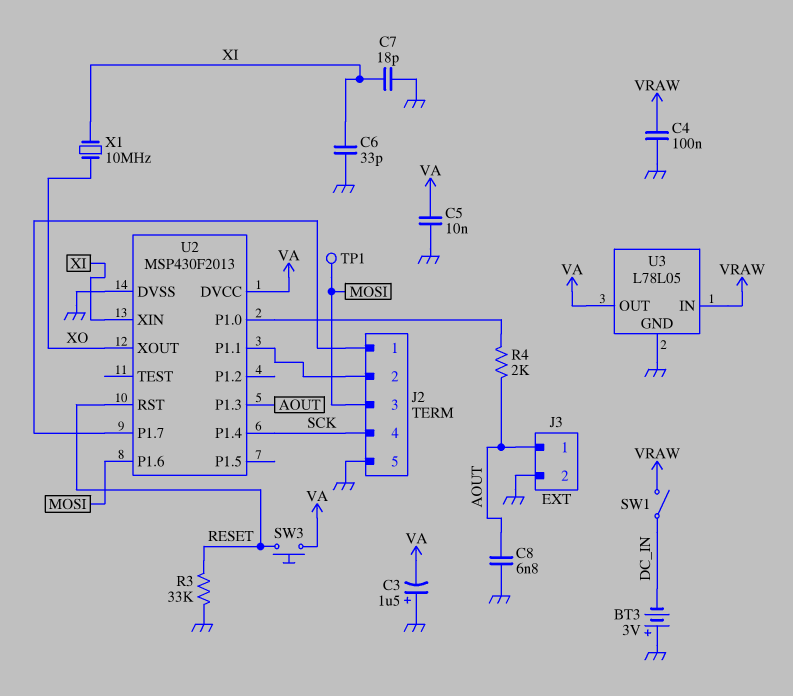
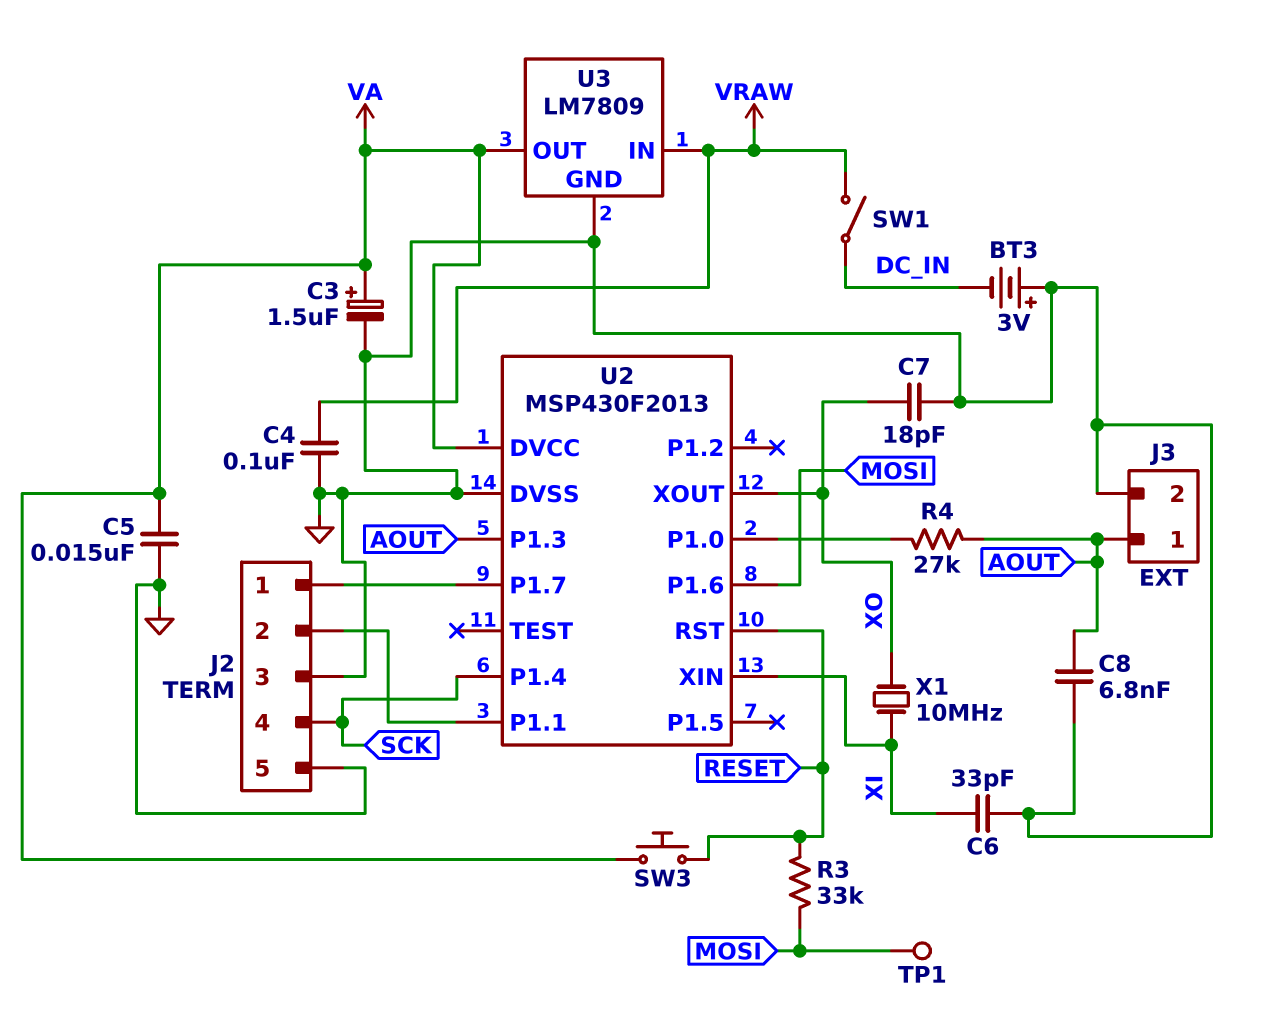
C3: 1.5uF (plus GND, minus VA) -> 1.5uF (plus VA, minus GND)
C5: 10nF (GND, VA) -> 15nF (GND, VA)
C7: 18pF (GND, XI) -> 18pF (GND, XO)
J2 pin 3: MOSI -> GND
R3: 33k (GND, RESET) -> 33k (MOSI, RESET)
R4: 2k (AOUT, U2/P1.0) -> 27k (AOUT, U2/P1.0)
U3: L78L05 -> LM7809

